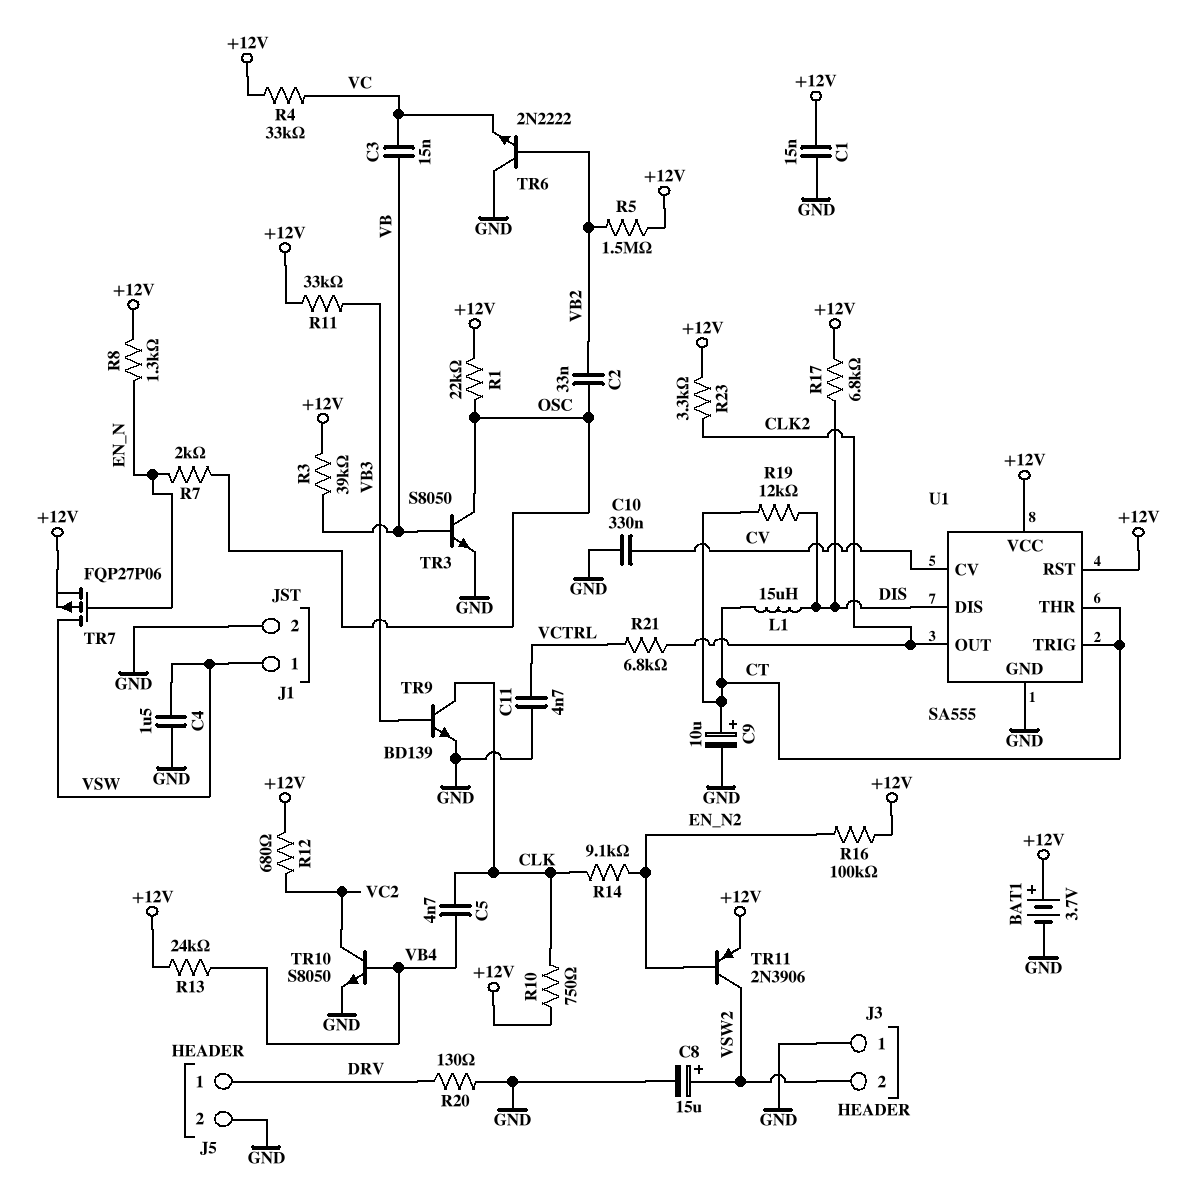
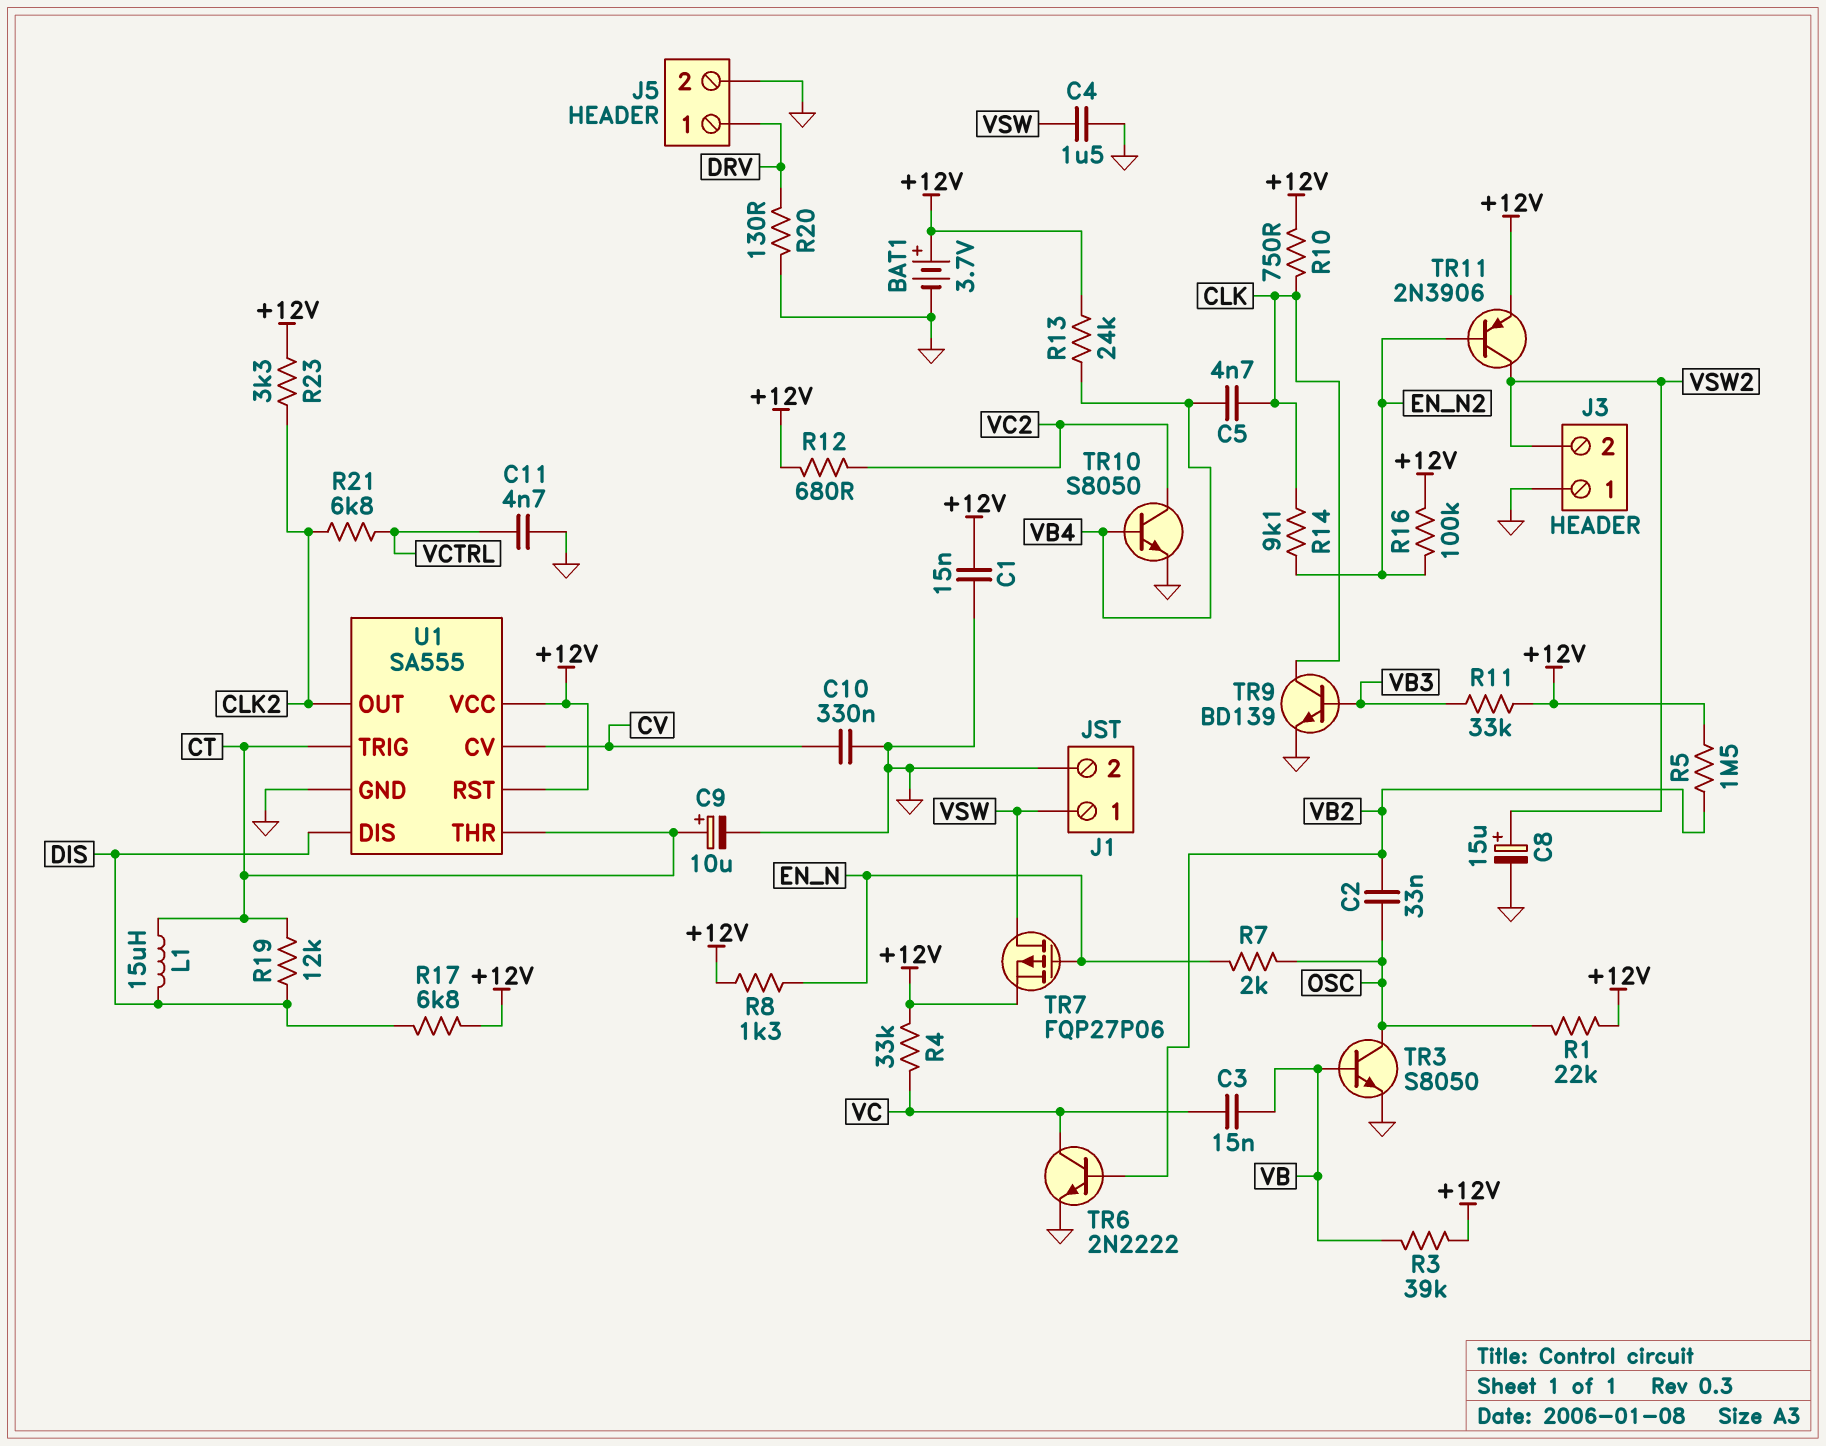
TR6: NPN 2N2222 (B VB2, C GND, E VC) -> NPN 2N2222 (B VB2, C VC, E GND)

